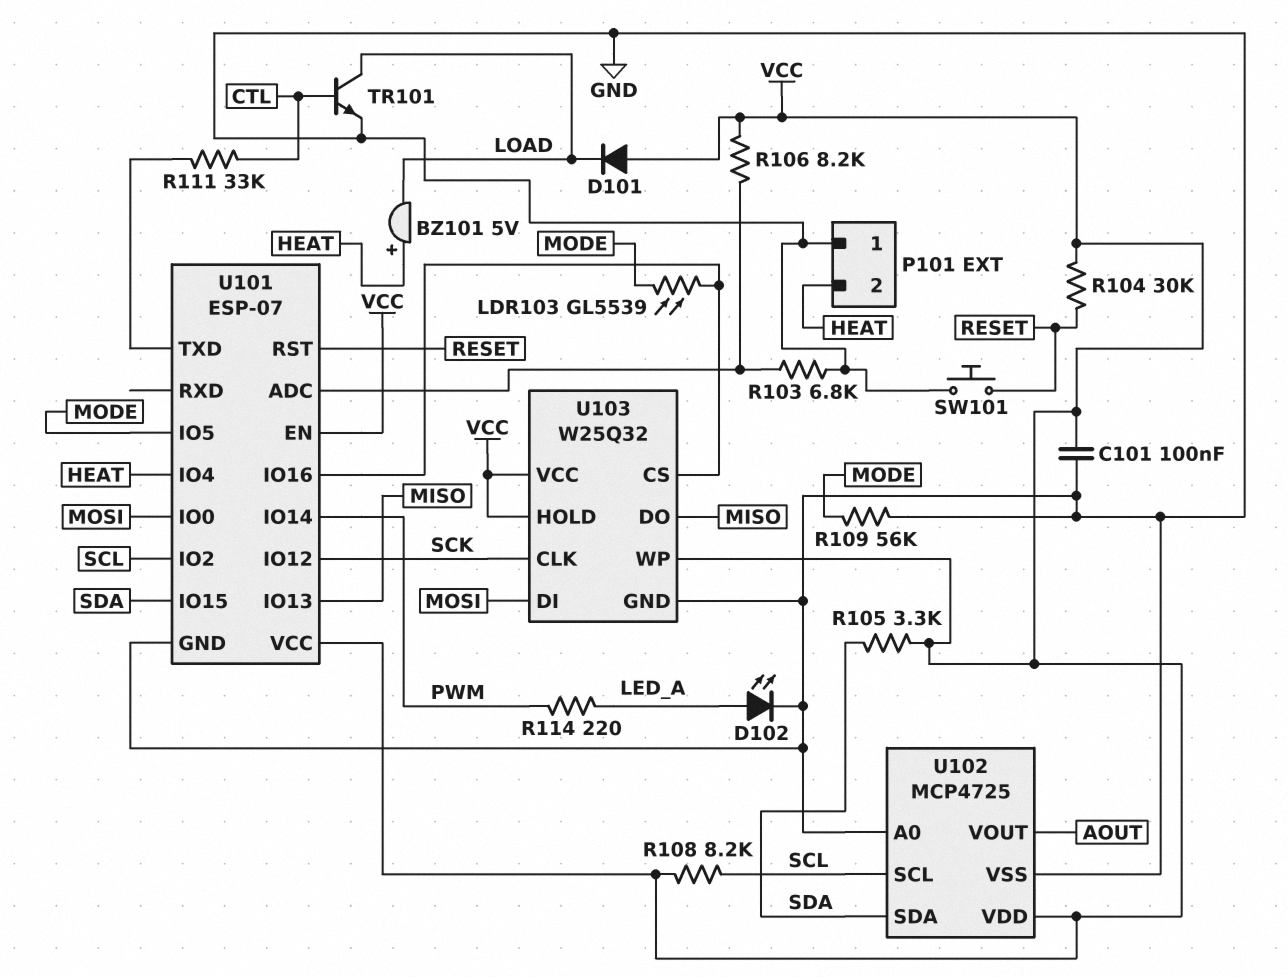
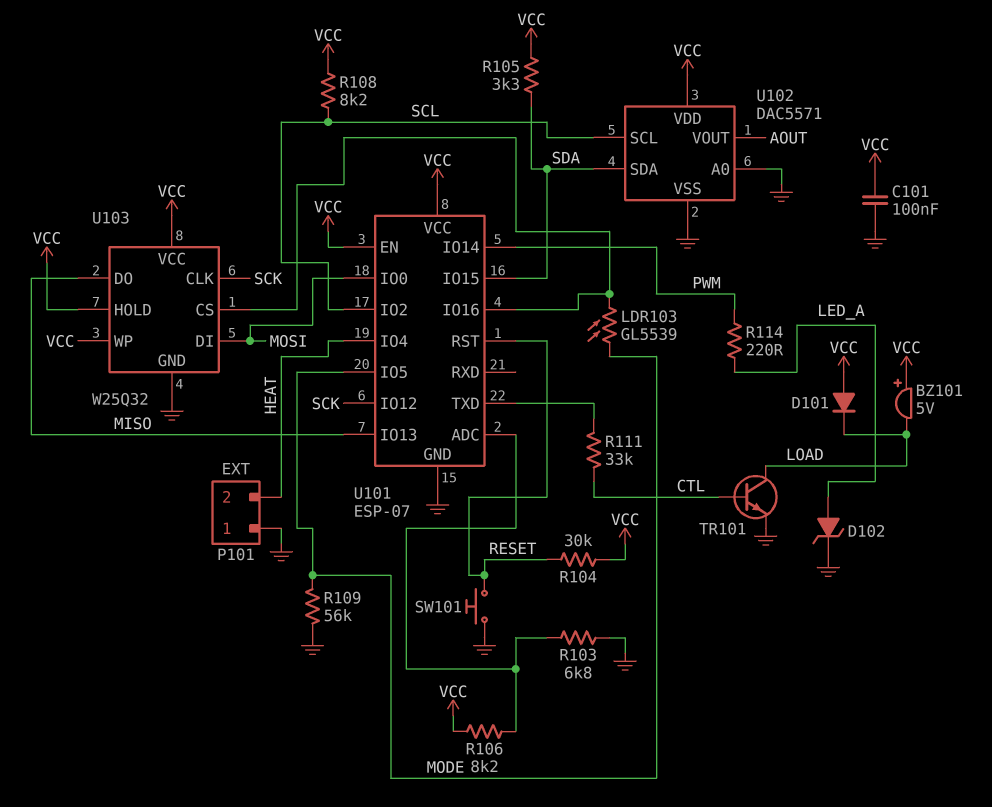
BZ101: buzzer 5V (plus HEAT, minus LOAD) -> buzzer 5V (plus VCC, minus LOAD)
D102: LED (A LED_A, K GND) -> zener (A LED_A, K GND)
U102: MCP4725 -> DAC5571

